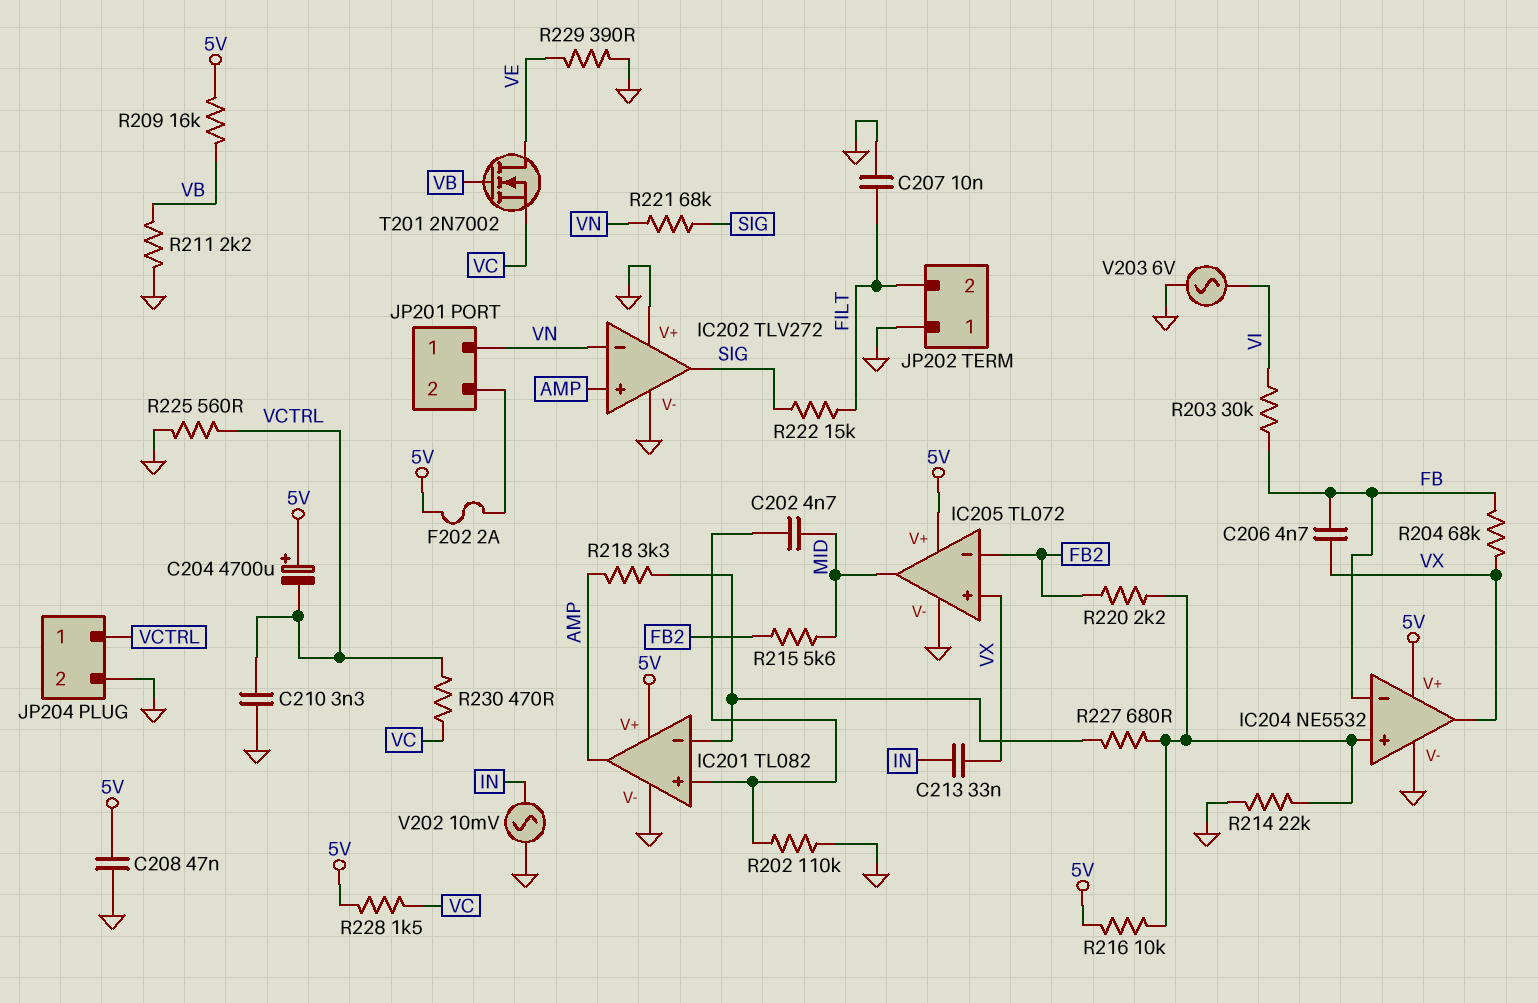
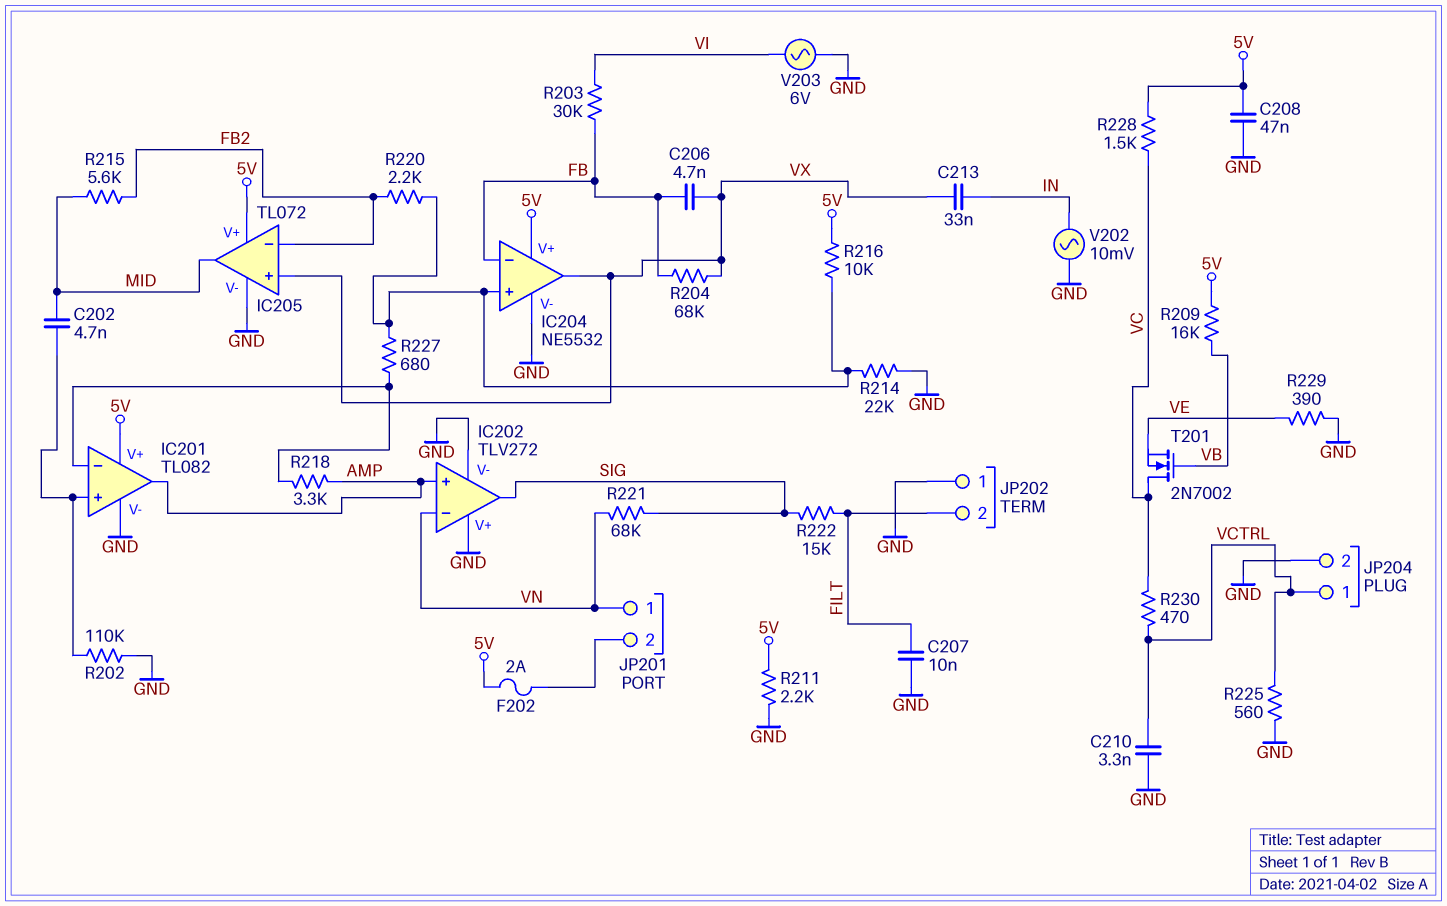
C204: 4700uF (plus 5V, minus VCTRL) -> none
R211: 2.2k (GND, VB) -> 2.2k (5V, GND)
T201: NMOS 2N7002 (G VB, D VE, S VC) -> NMOS 2N7002 (G VB, D VC, S VE)

